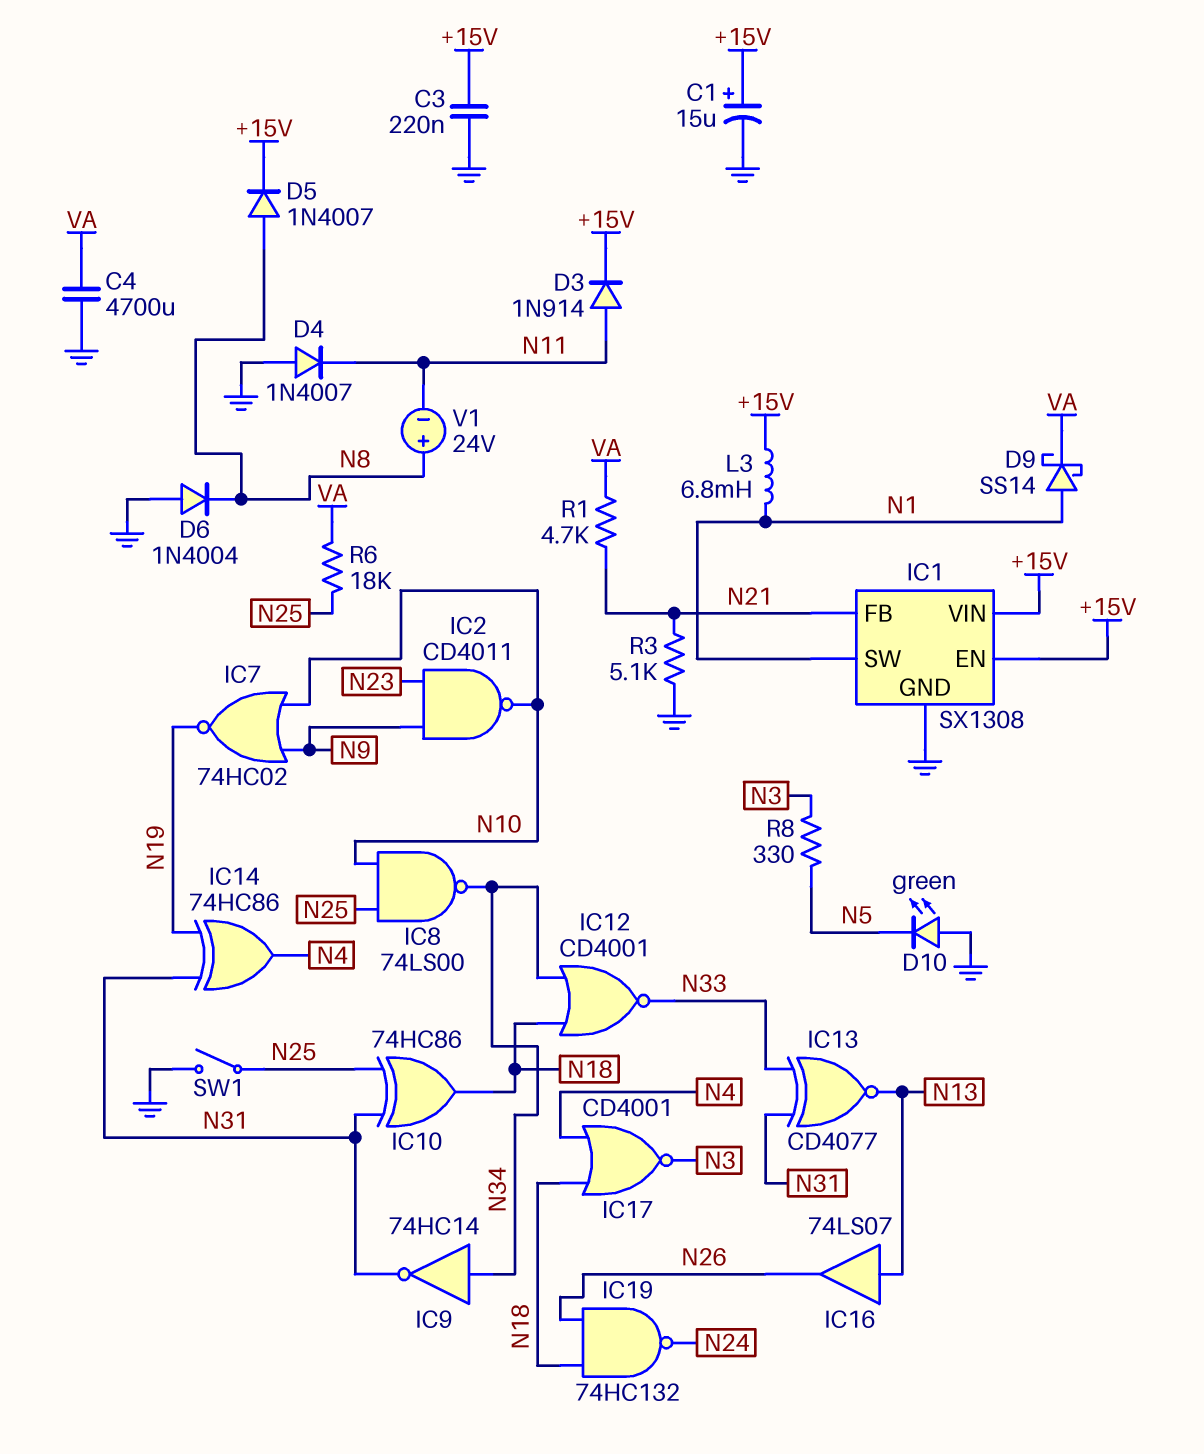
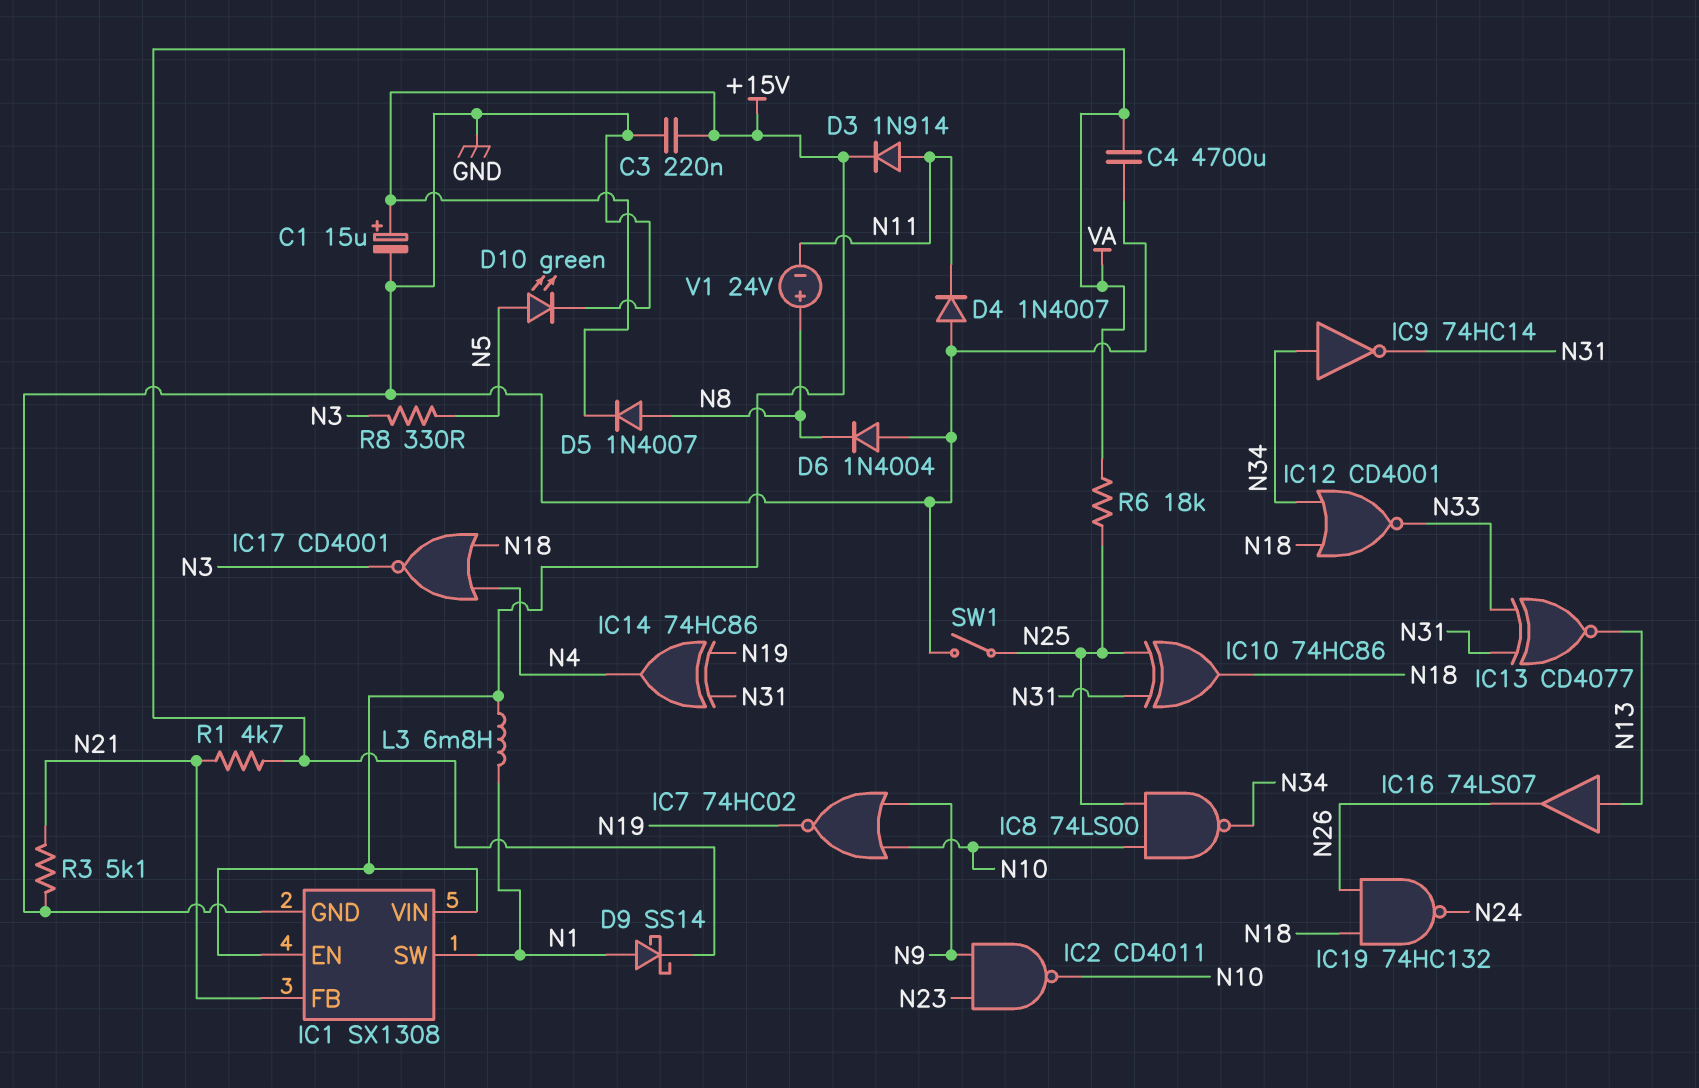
D10: LED green (A GND, K N5) -> LED green (A N5, K GND)

